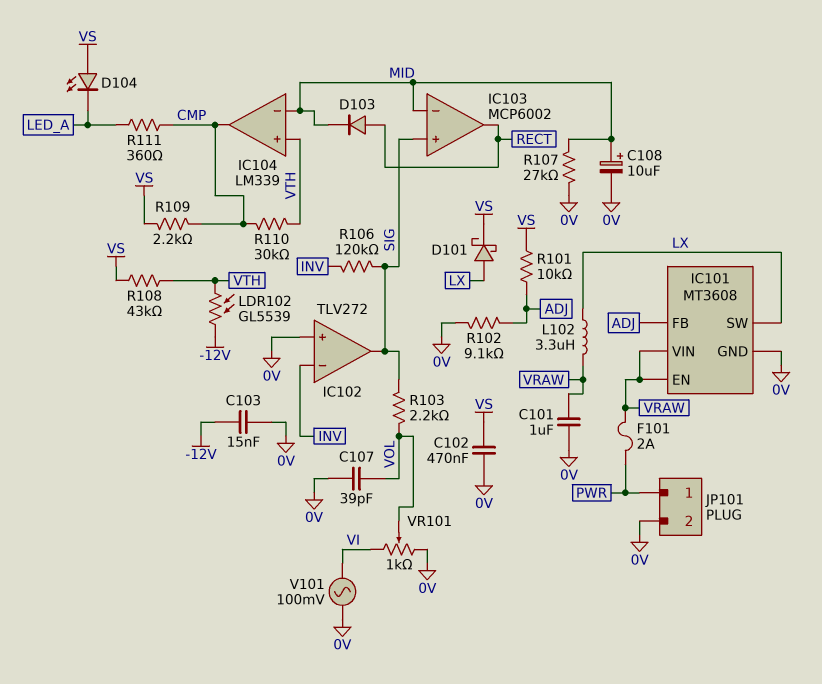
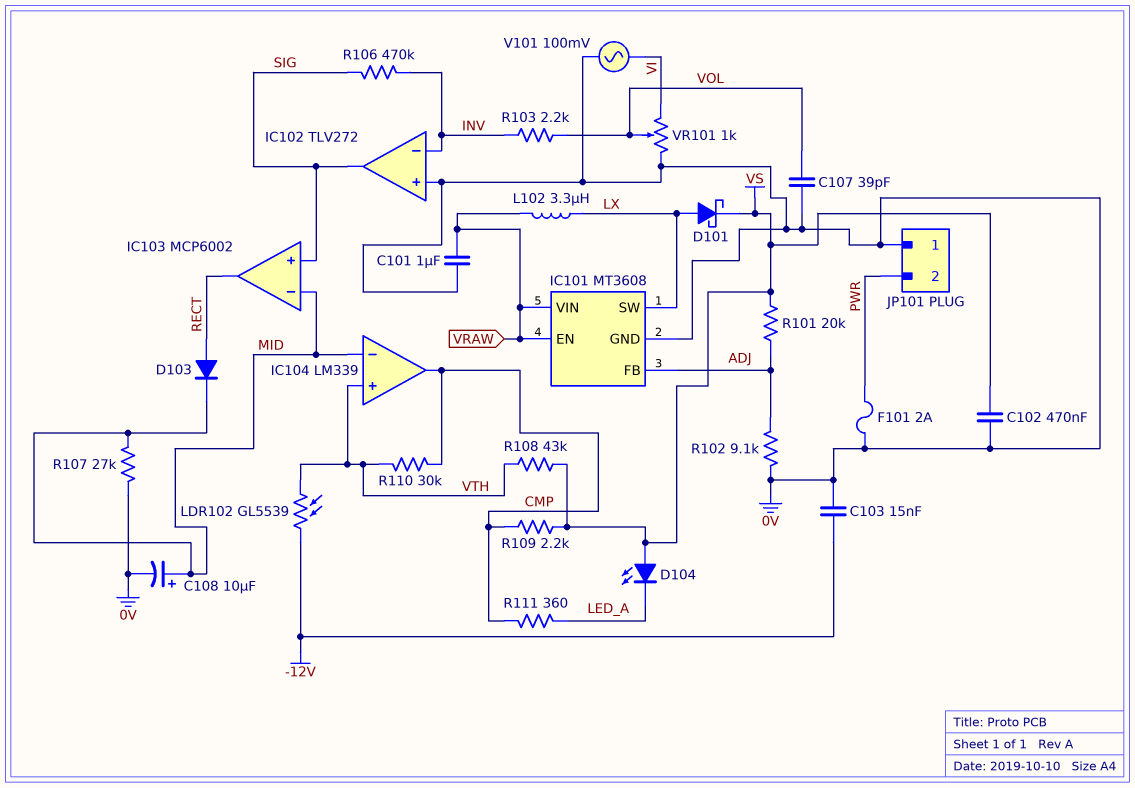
F101: 2A (PWR, VRAW) -> 2A (0V, PWR)
JP101 pin 1: PWR -> 0V
JP101 pin 2: 0V -> PWR
R101: 10k (ADJ, VS) -> 20k (ADJ, VS)
R103: 2.2k (SIG, VOL) -> 2.2k (INV, VOL)
R106: 120k (INV, SIG) -> 470k (INV, SIG)

